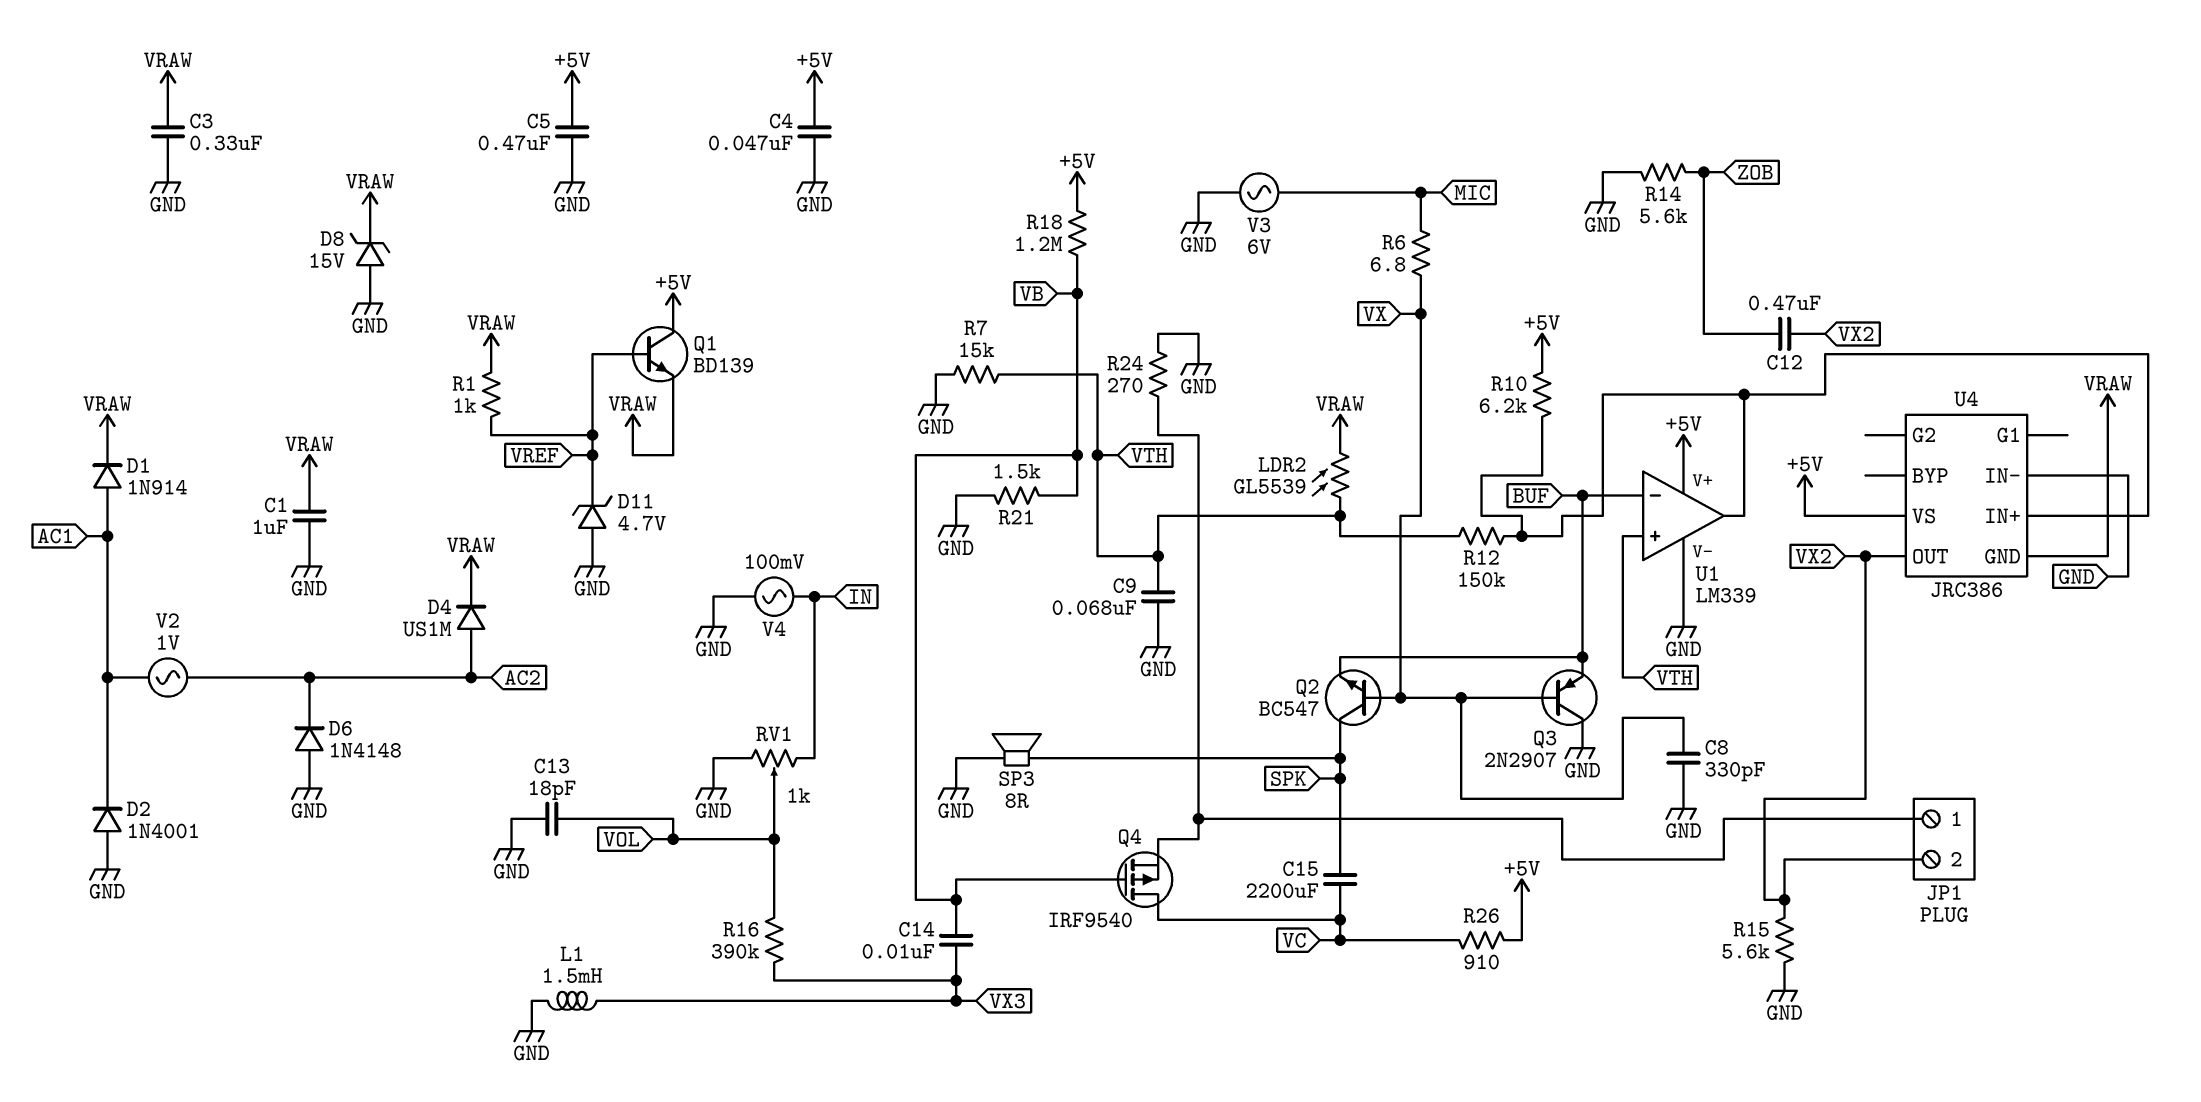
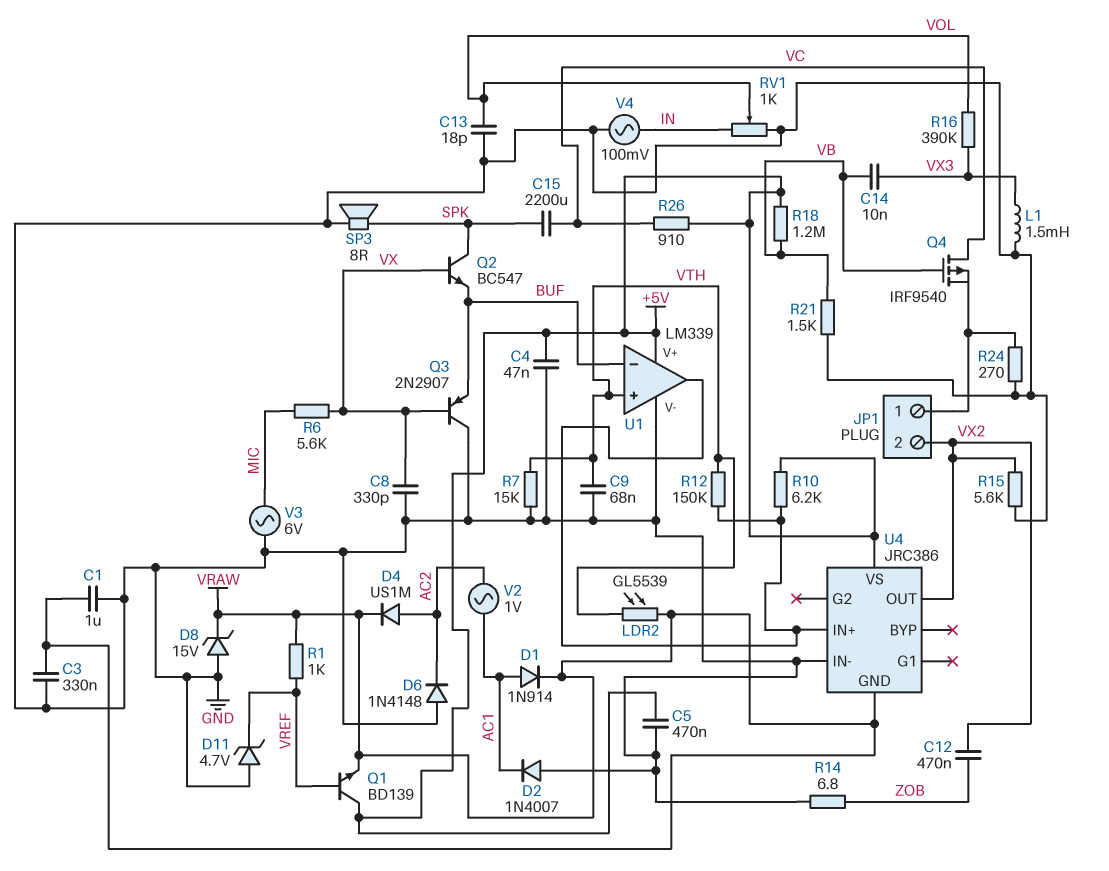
D2: diode 1N4001 (A GND, K AC1) -> diode 1N4007 (A GND, K AC1)
R6: 6.8 (MIC, VX) -> 5.6k (MIC, VX)
R14: 5.6k (GND, ZOB) -> 6.8 (GND, ZOB)

